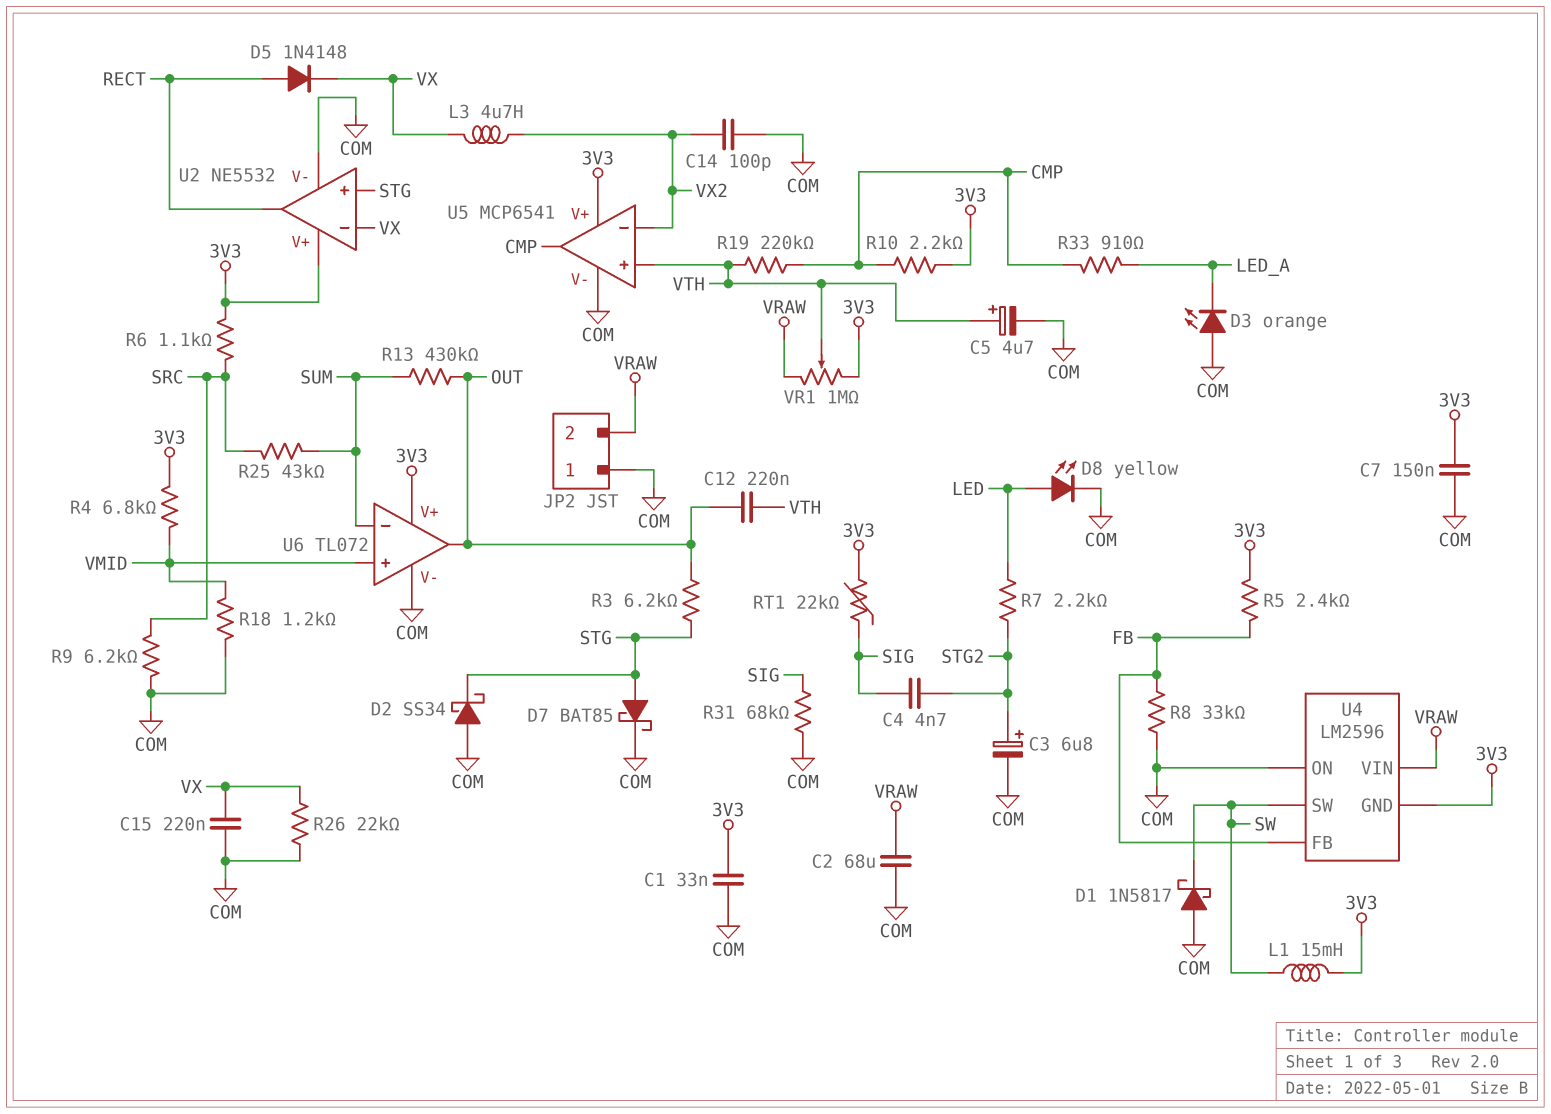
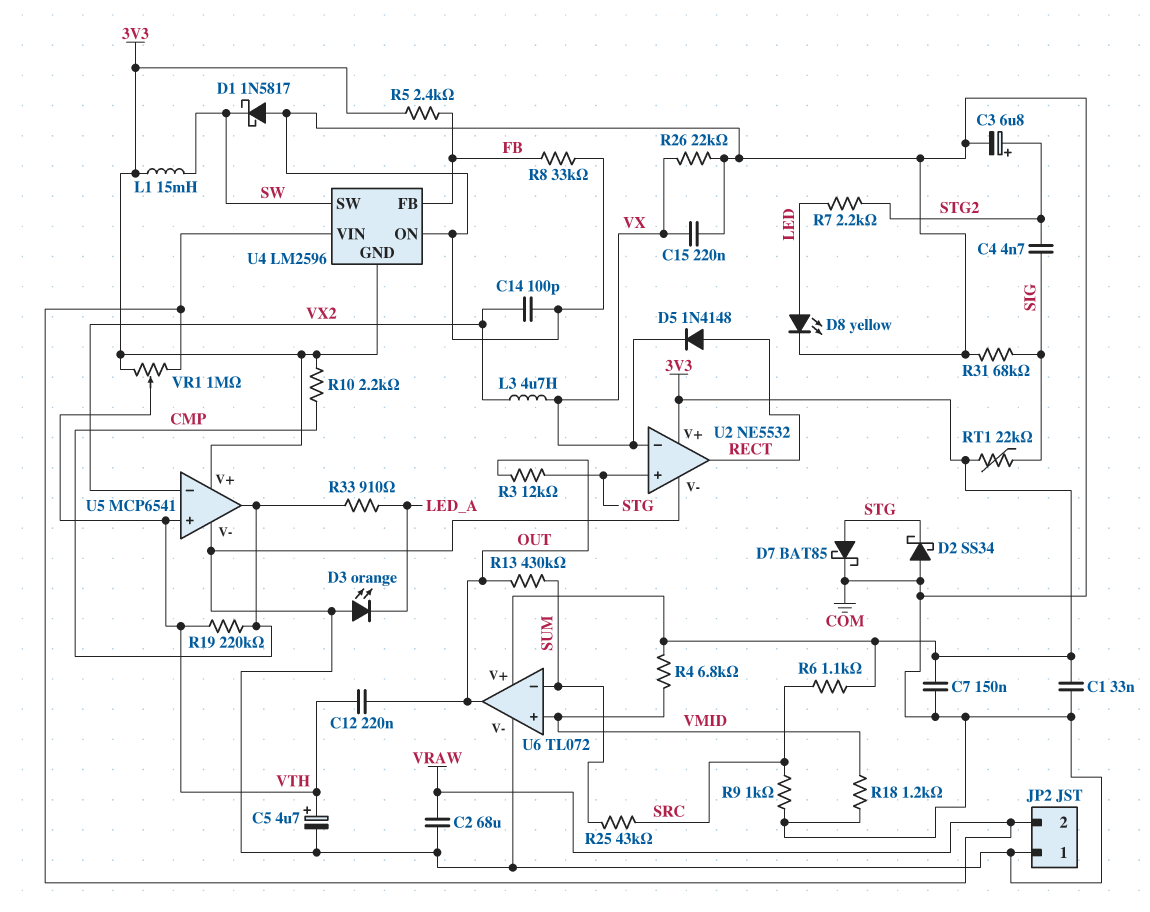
R3: 6.2k (OUT, STG) -> 12k (OUT, STG)
R9: 6.2k (COM, SRC) -> 1k (COM, SRC)

